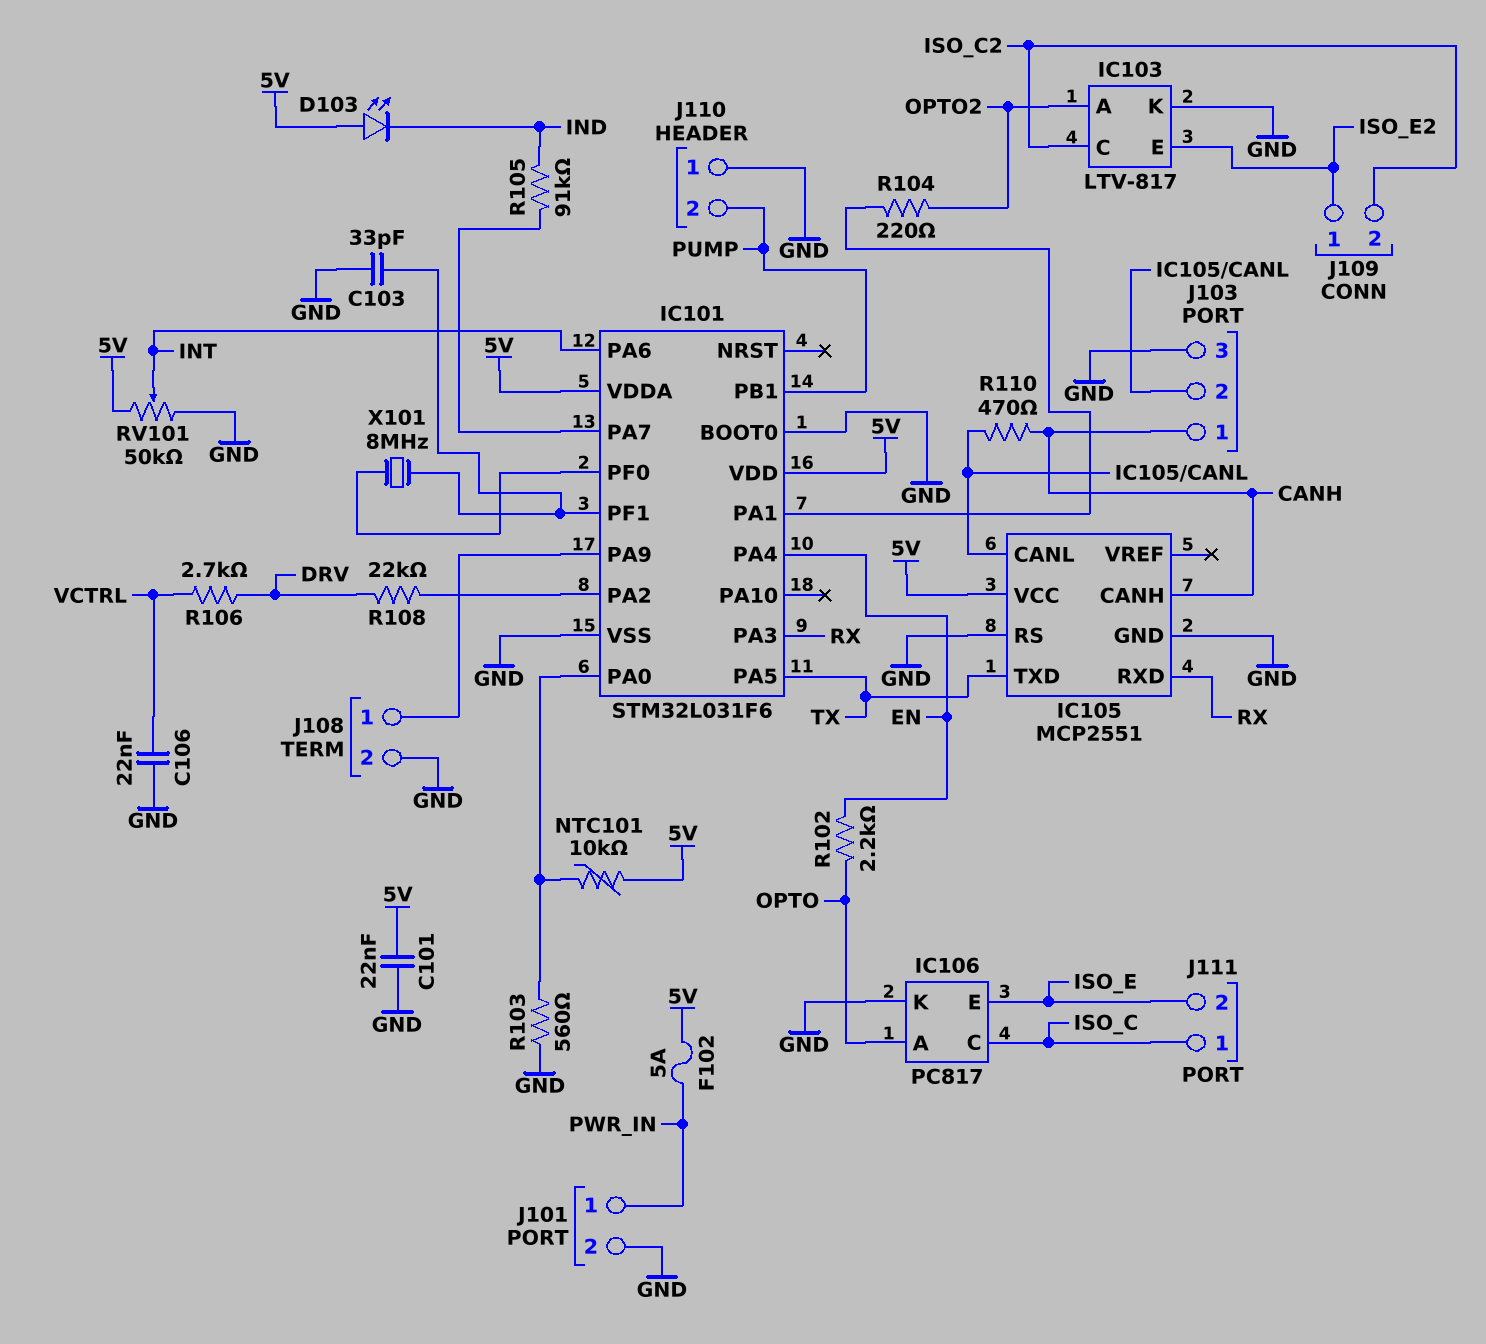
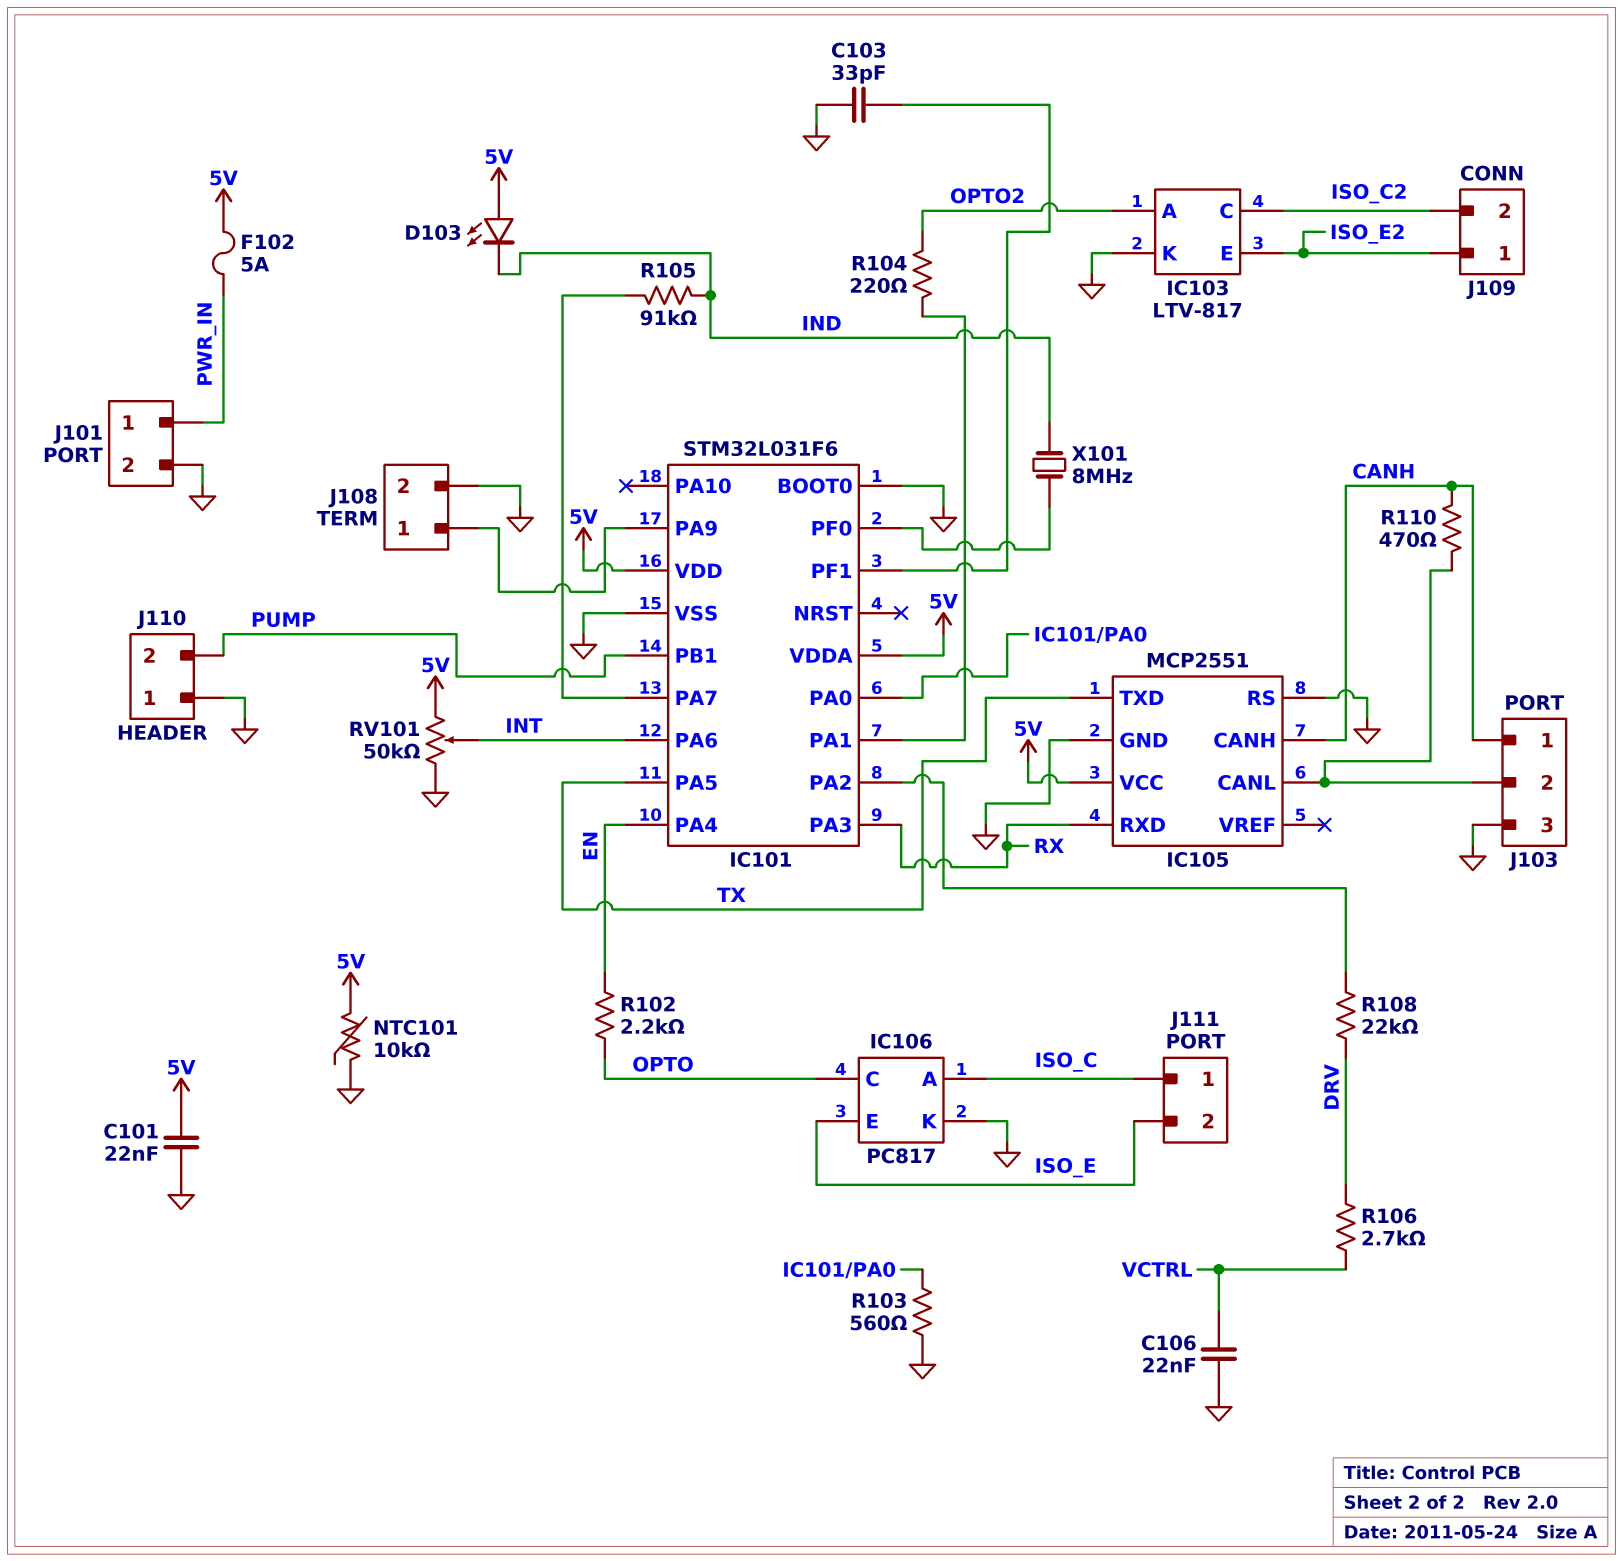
IC106 pin A: OPTO -> ISO_C
IC106 pin C: ISO_C -> OPTO
NTC101: 10k (5V, IC101/PA0) -> 10k (5V, GND)
X101: 8MHz (IC101/PF0, IC101/PF1) -> 8MHz (IC101/PF0, IND)

